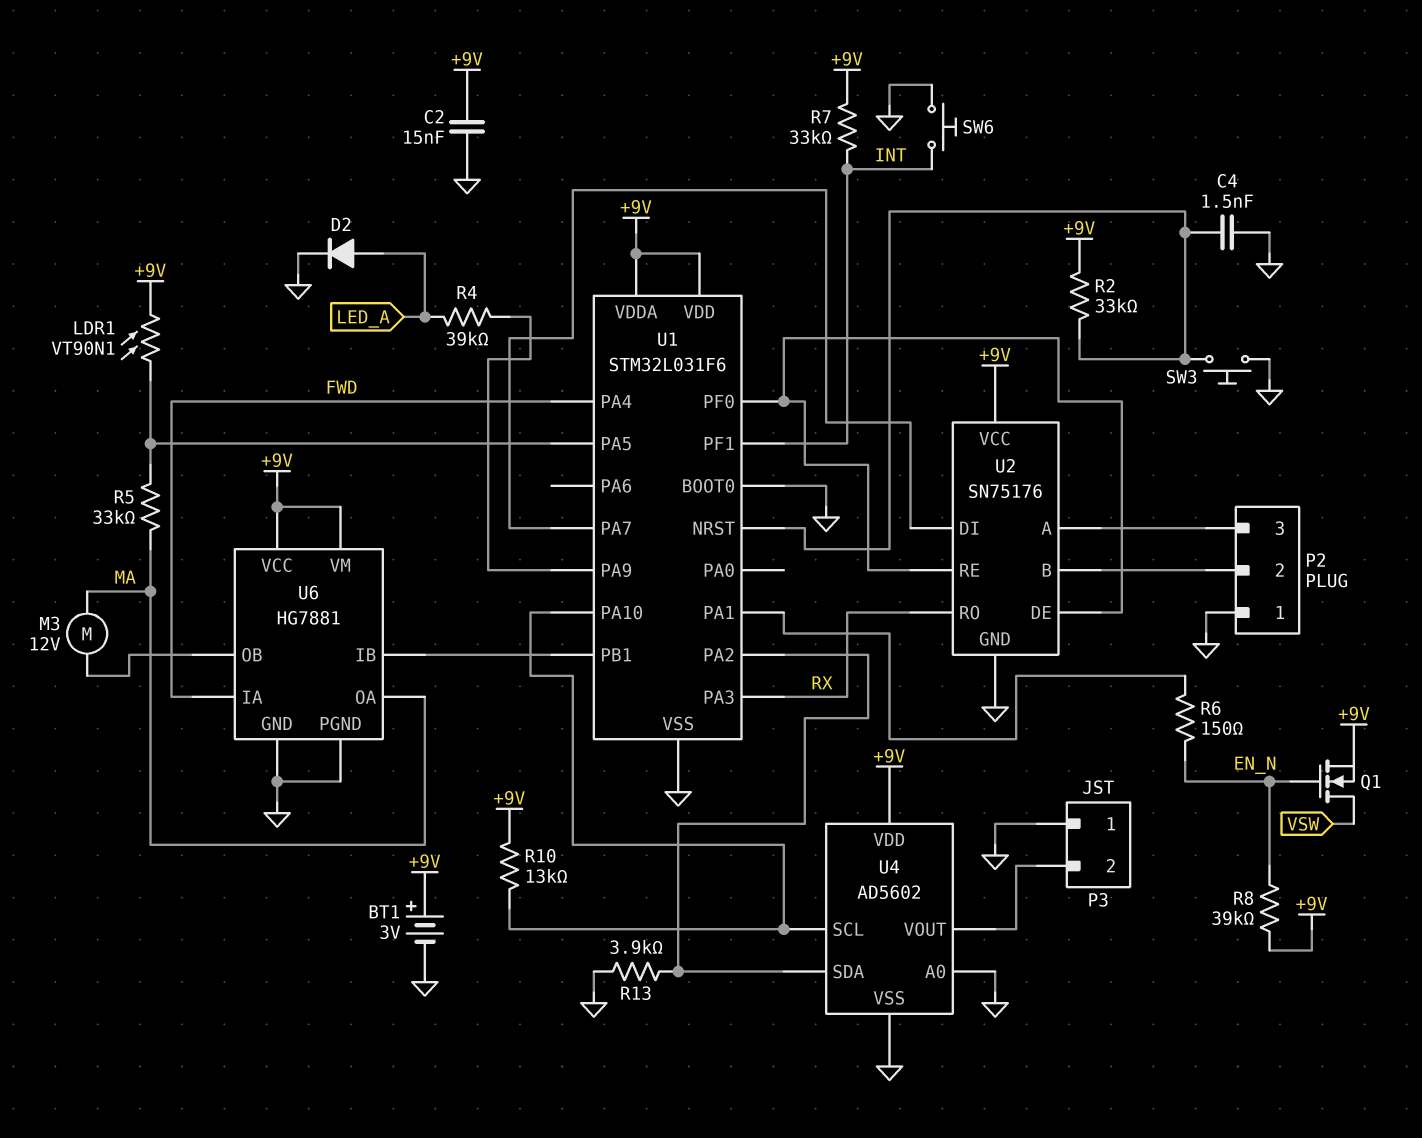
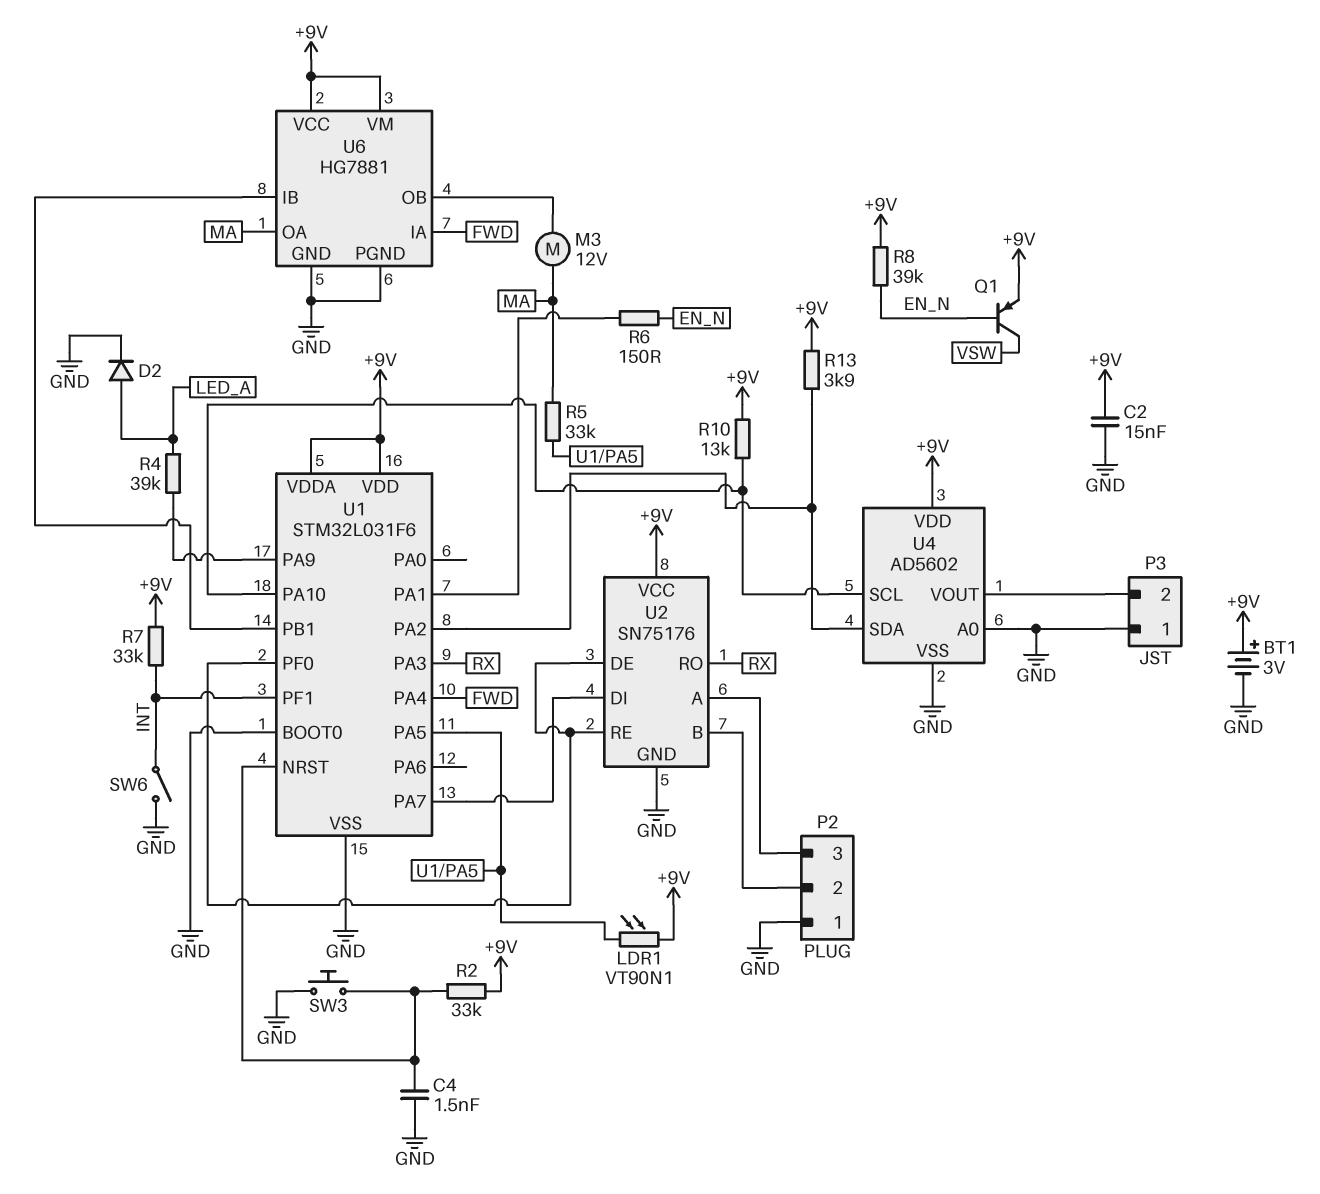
Q1: NMOS (G EN_N, D VSW, S +9V) -> PNP (B EN_N, C VSW, E +9V)
R13: 3.9k (GND, U1/PA2) -> 3.9k (+9V, U1/PA2)
SW6: button (GND, INT) -> switch (GND, INT)

